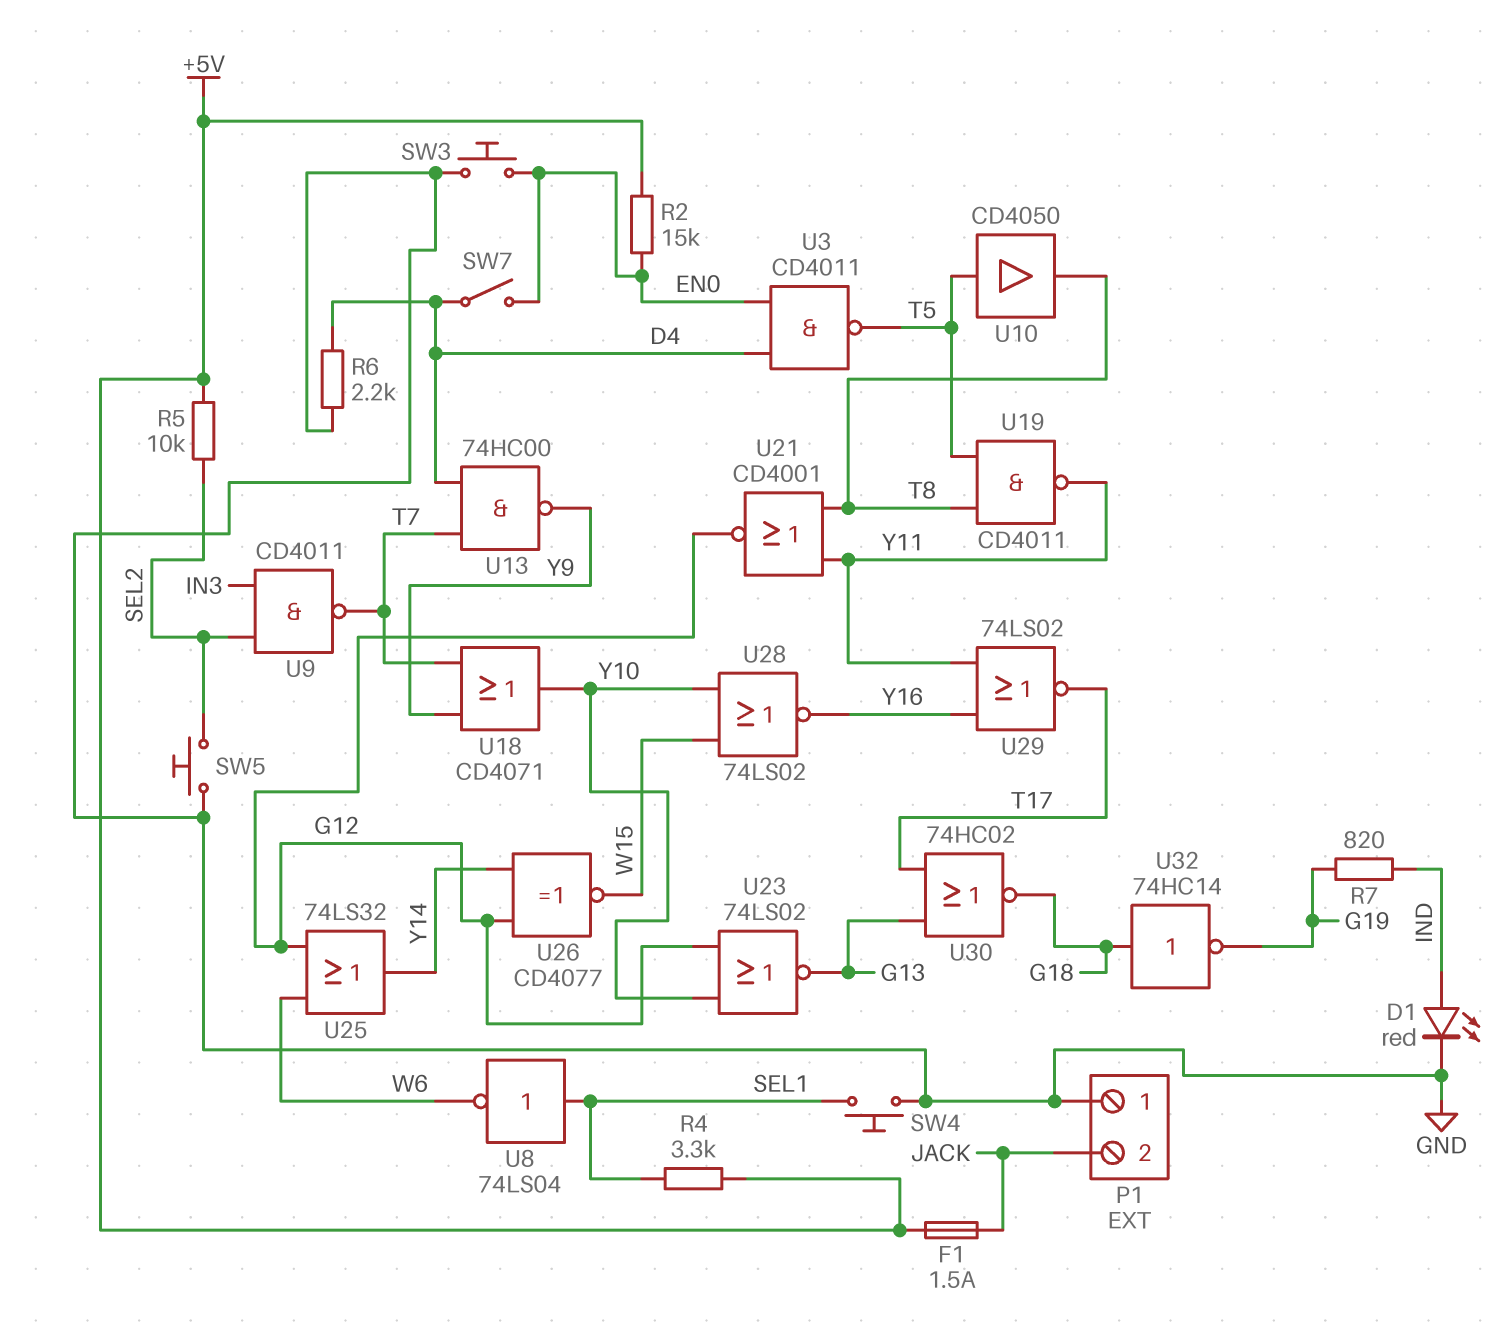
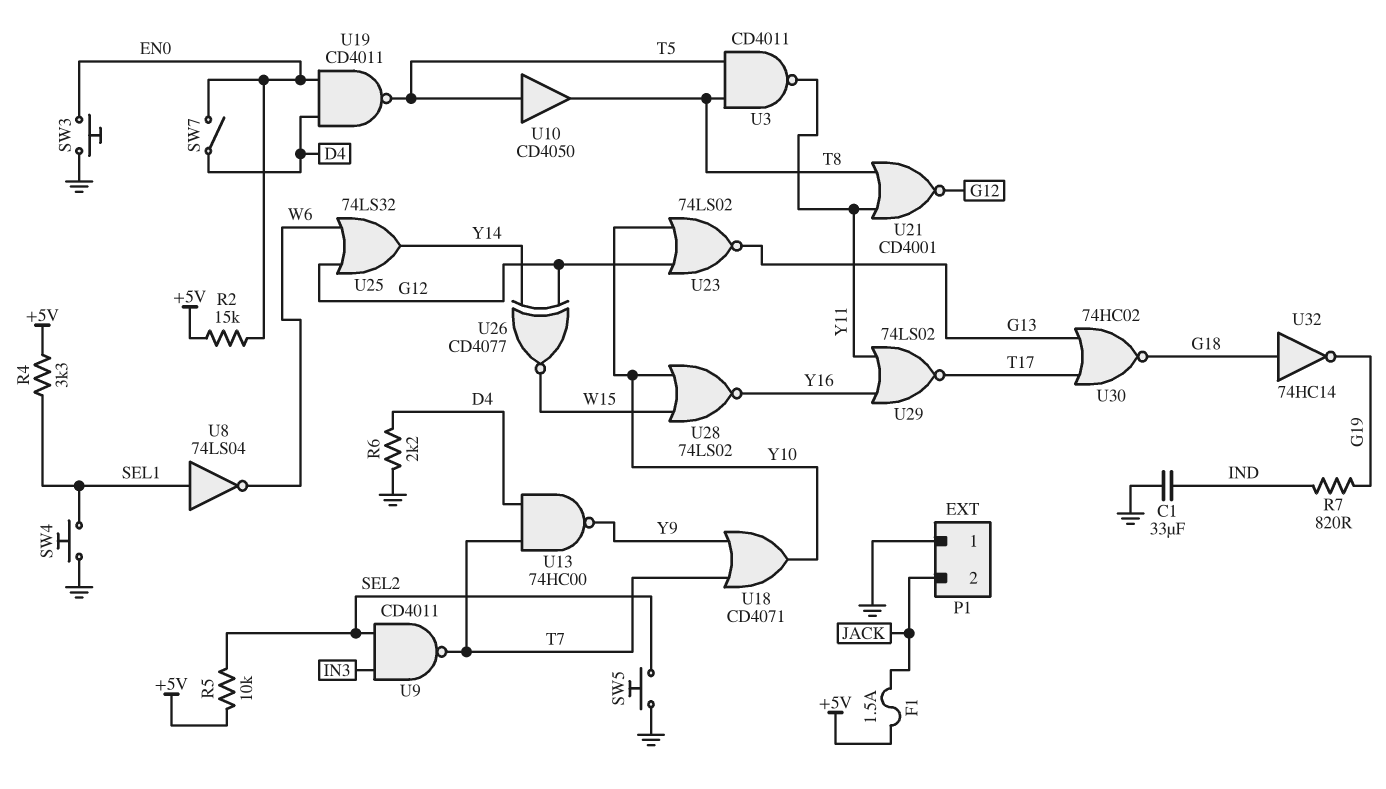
C1: none -> 33uF (GND, IND)
D1: LED red (A IND, K GND) -> none
U3: NAND CD4011 (in D4, in EN0, out T5) -> NAND CD4011 (in T5, in T8, out Y11)
U19: NAND CD4011 (in T5, in T8, out Y11) -> NAND CD4011 (in D4, in EN0, out T5)

